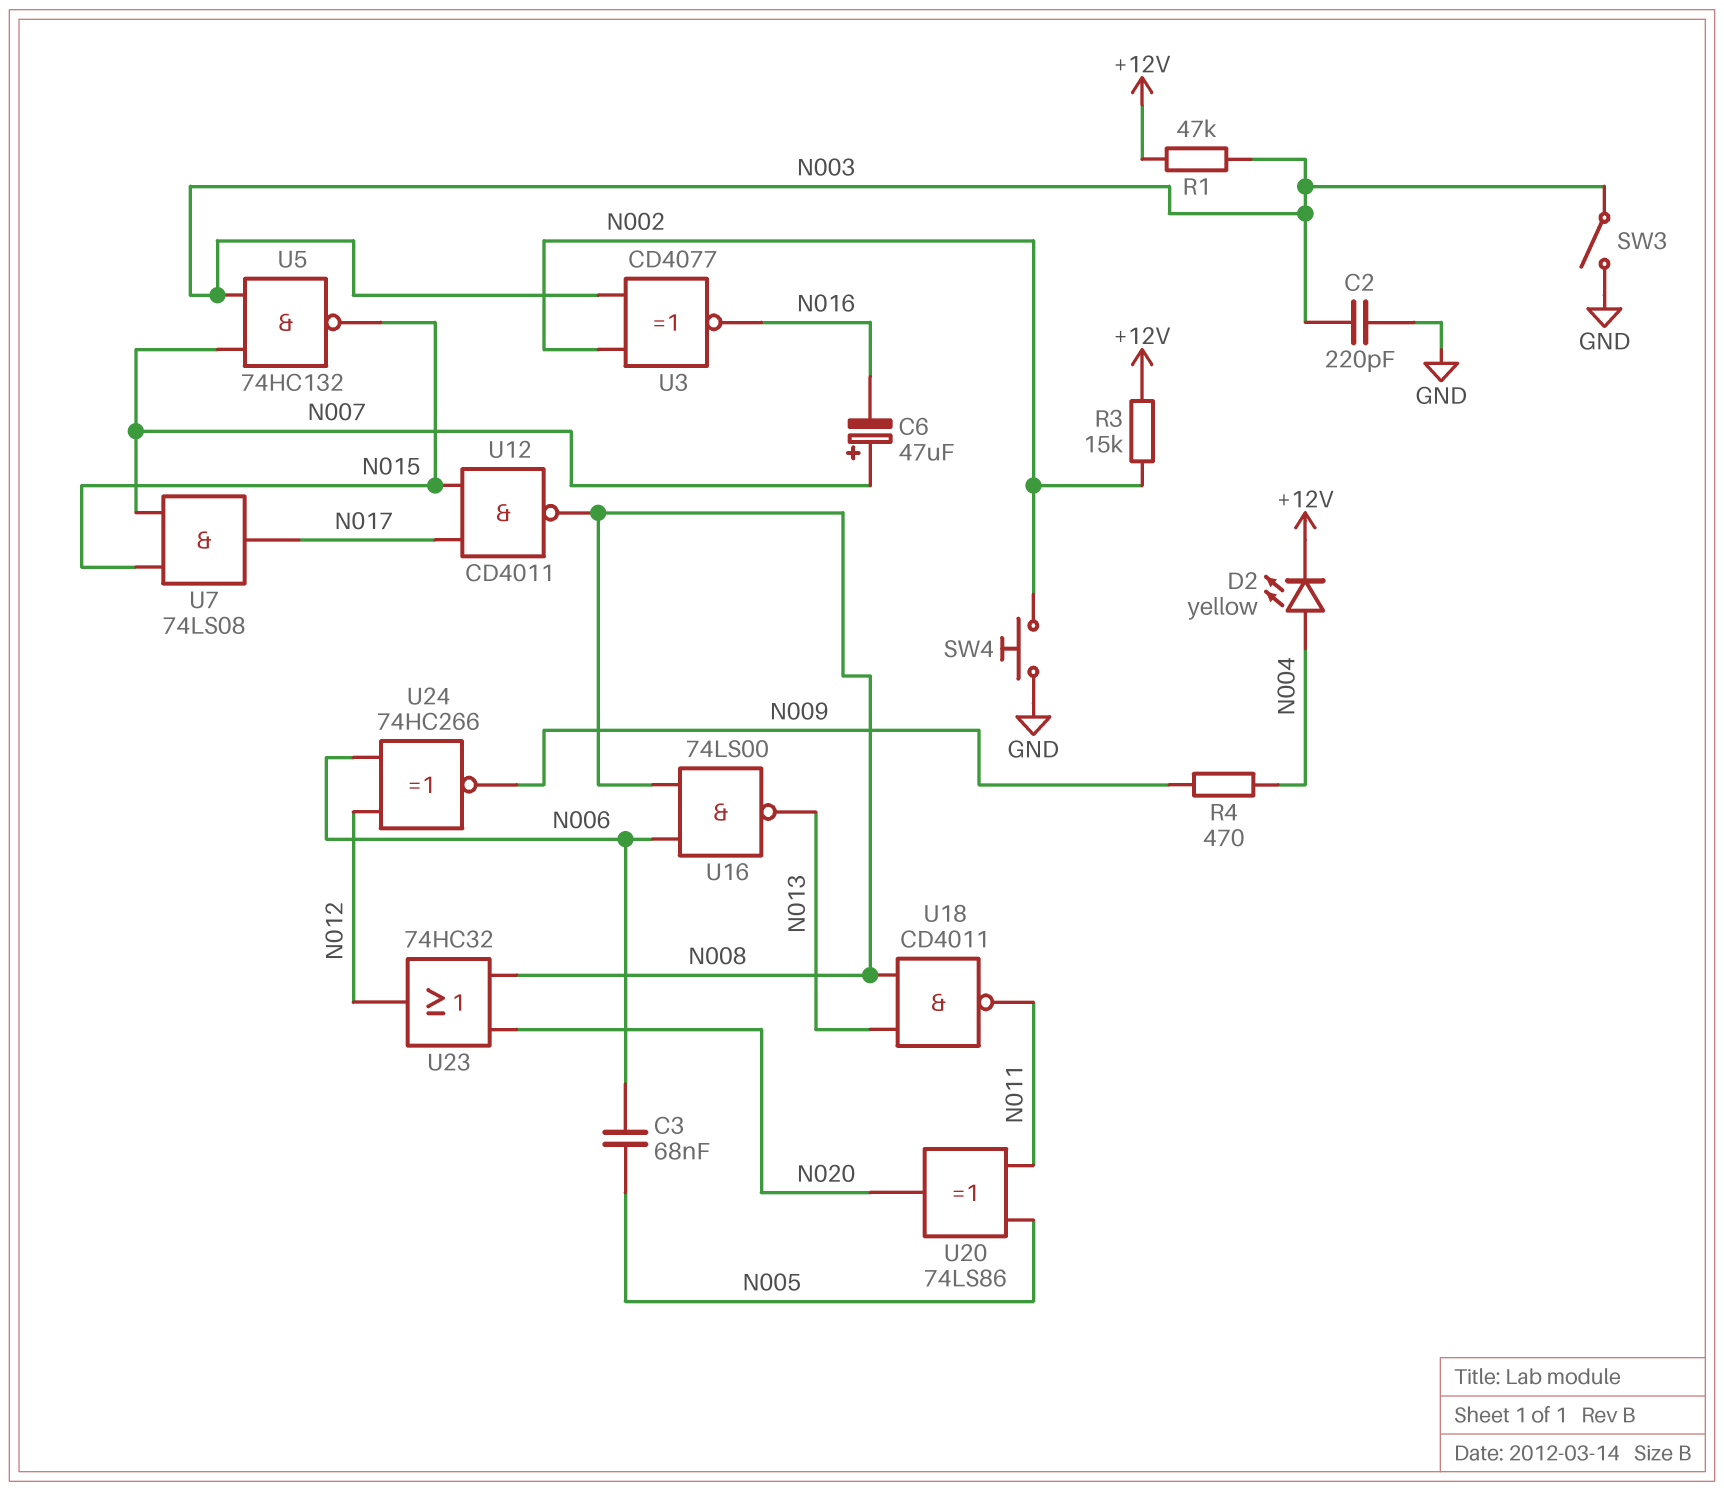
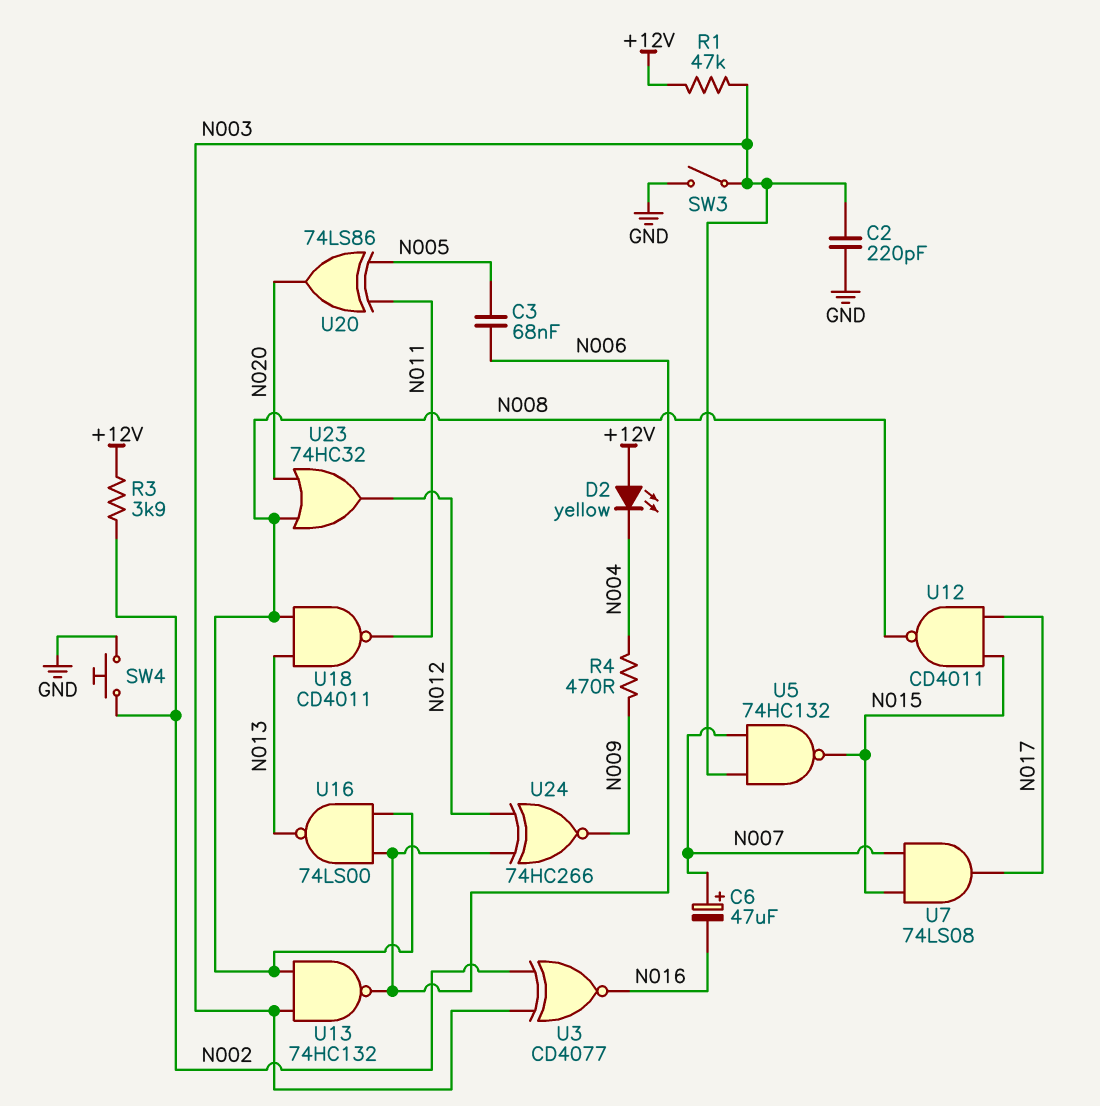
D2: LED yellow (A N004, K +12V) -> LED yellow (A +12V, K N004)
R3: 15k (+12V, N002) -> 3.9k (+12V, N002)
U13: none -> NAND 74HC132 (in N003, in N008, out N006)

